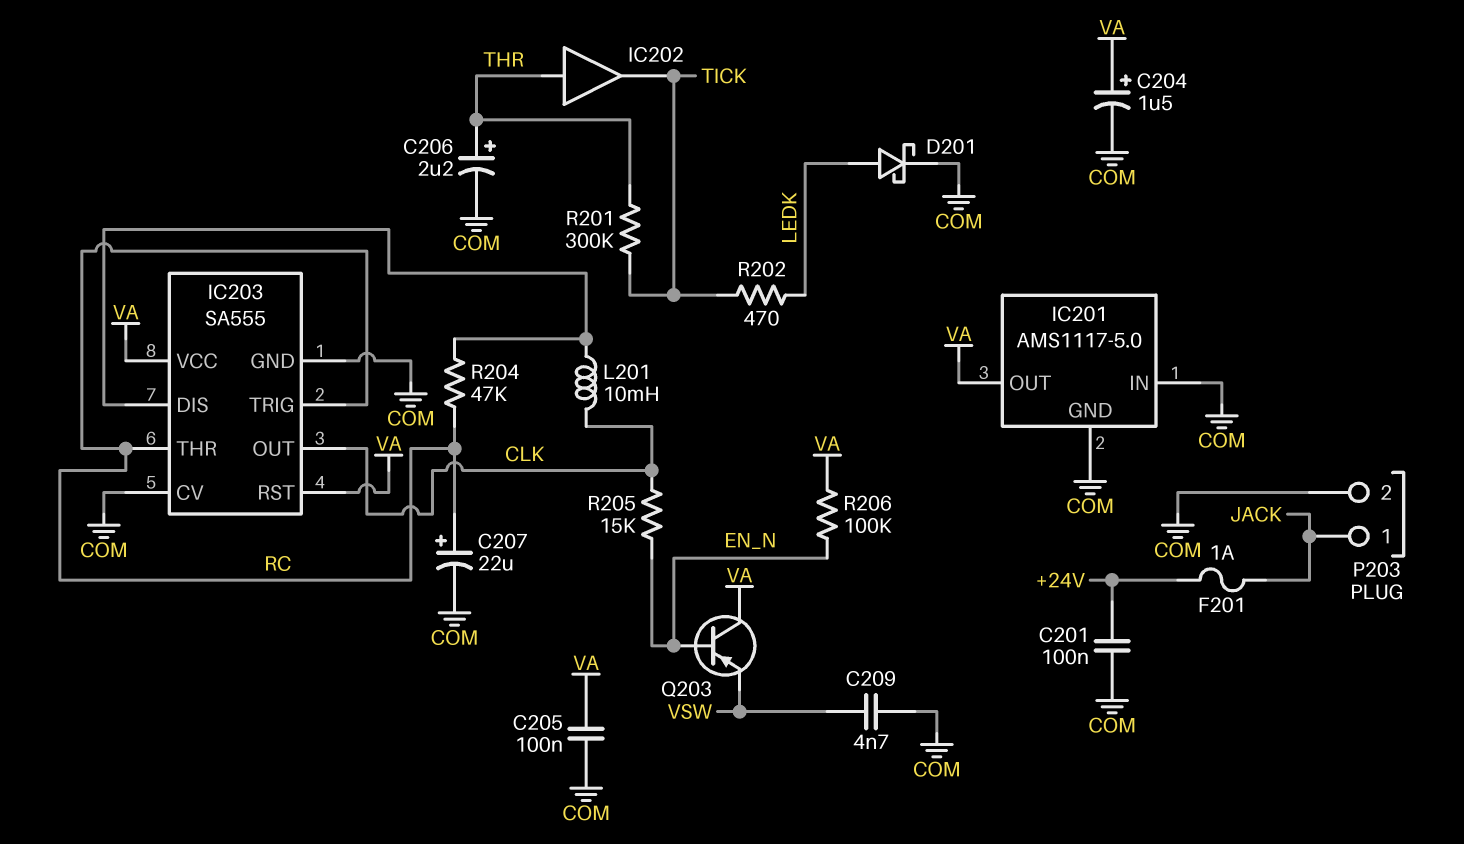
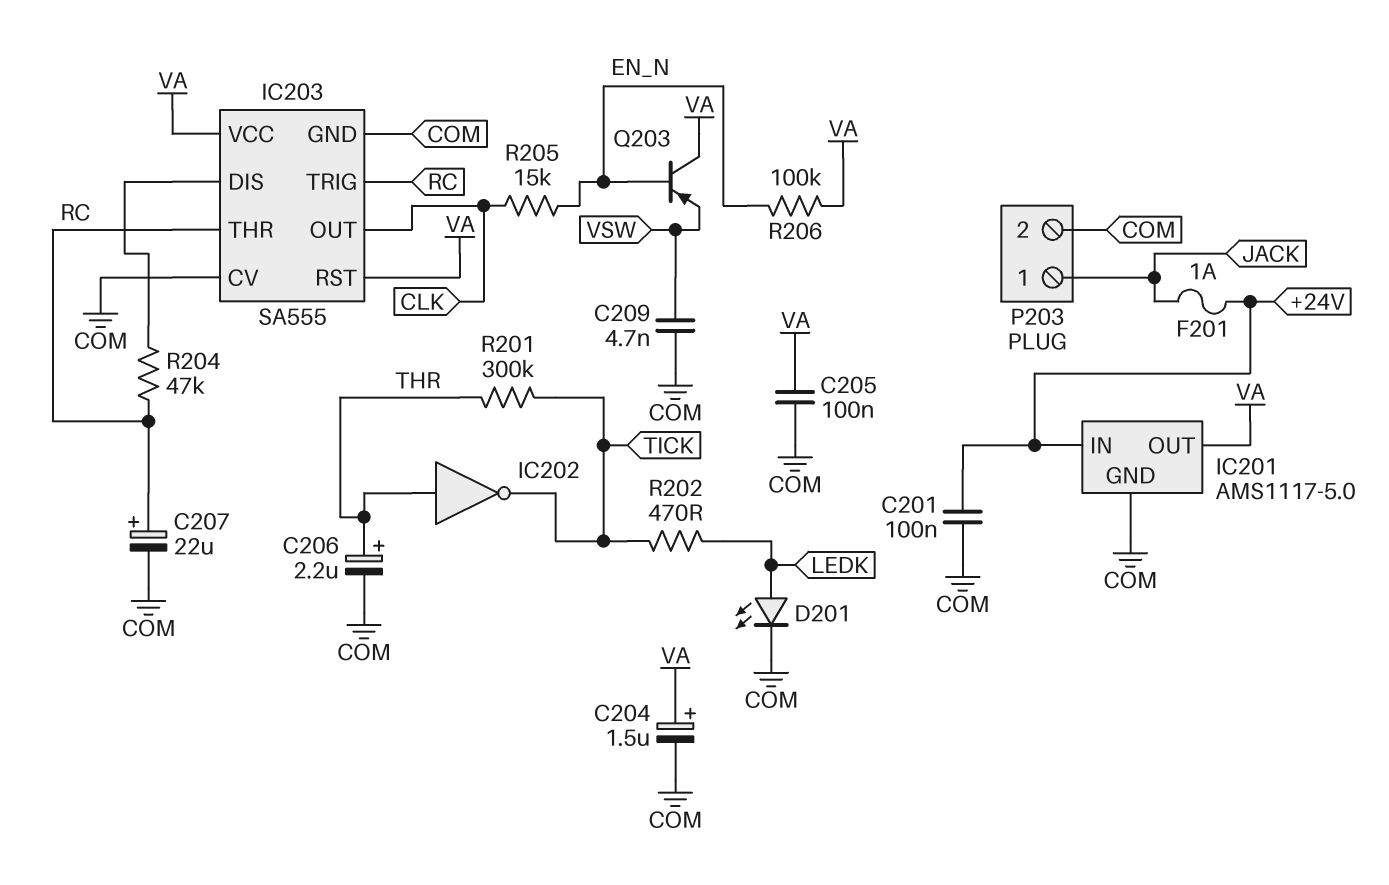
D201: schottky (A LEDK, K COM) -> LED (A LEDK, K COM)
IC201 pin IN: COM -> +24V
IC202: buffer (in THR, out TICK) -> NOT (in THR, out TICK)
L201: 10mH (CLK, IC203/DIS) -> none

